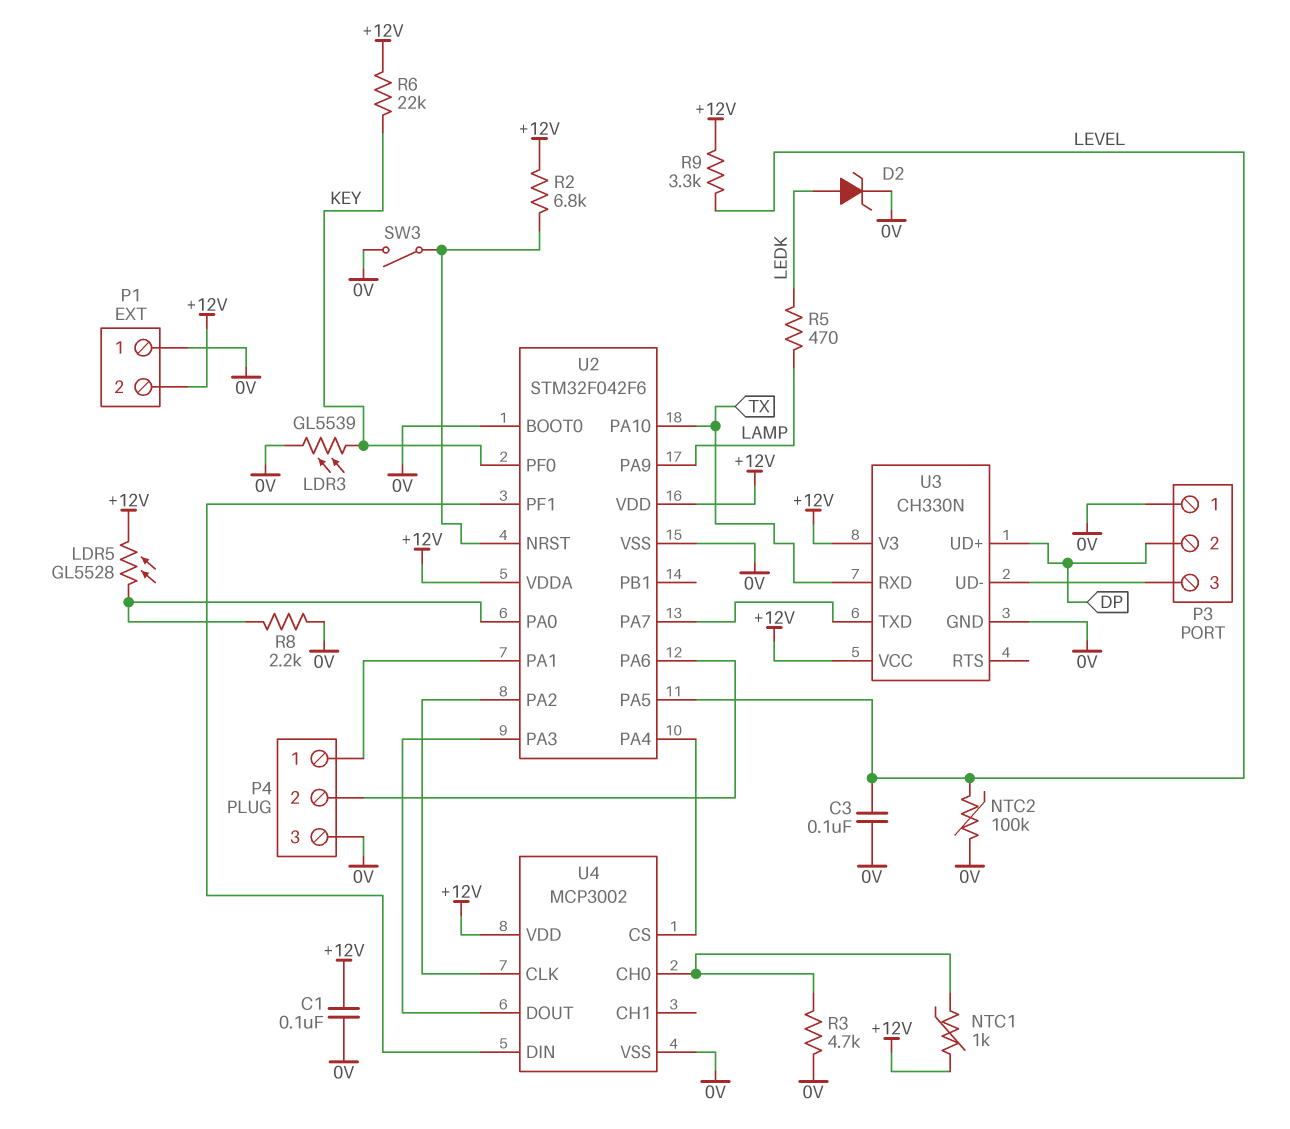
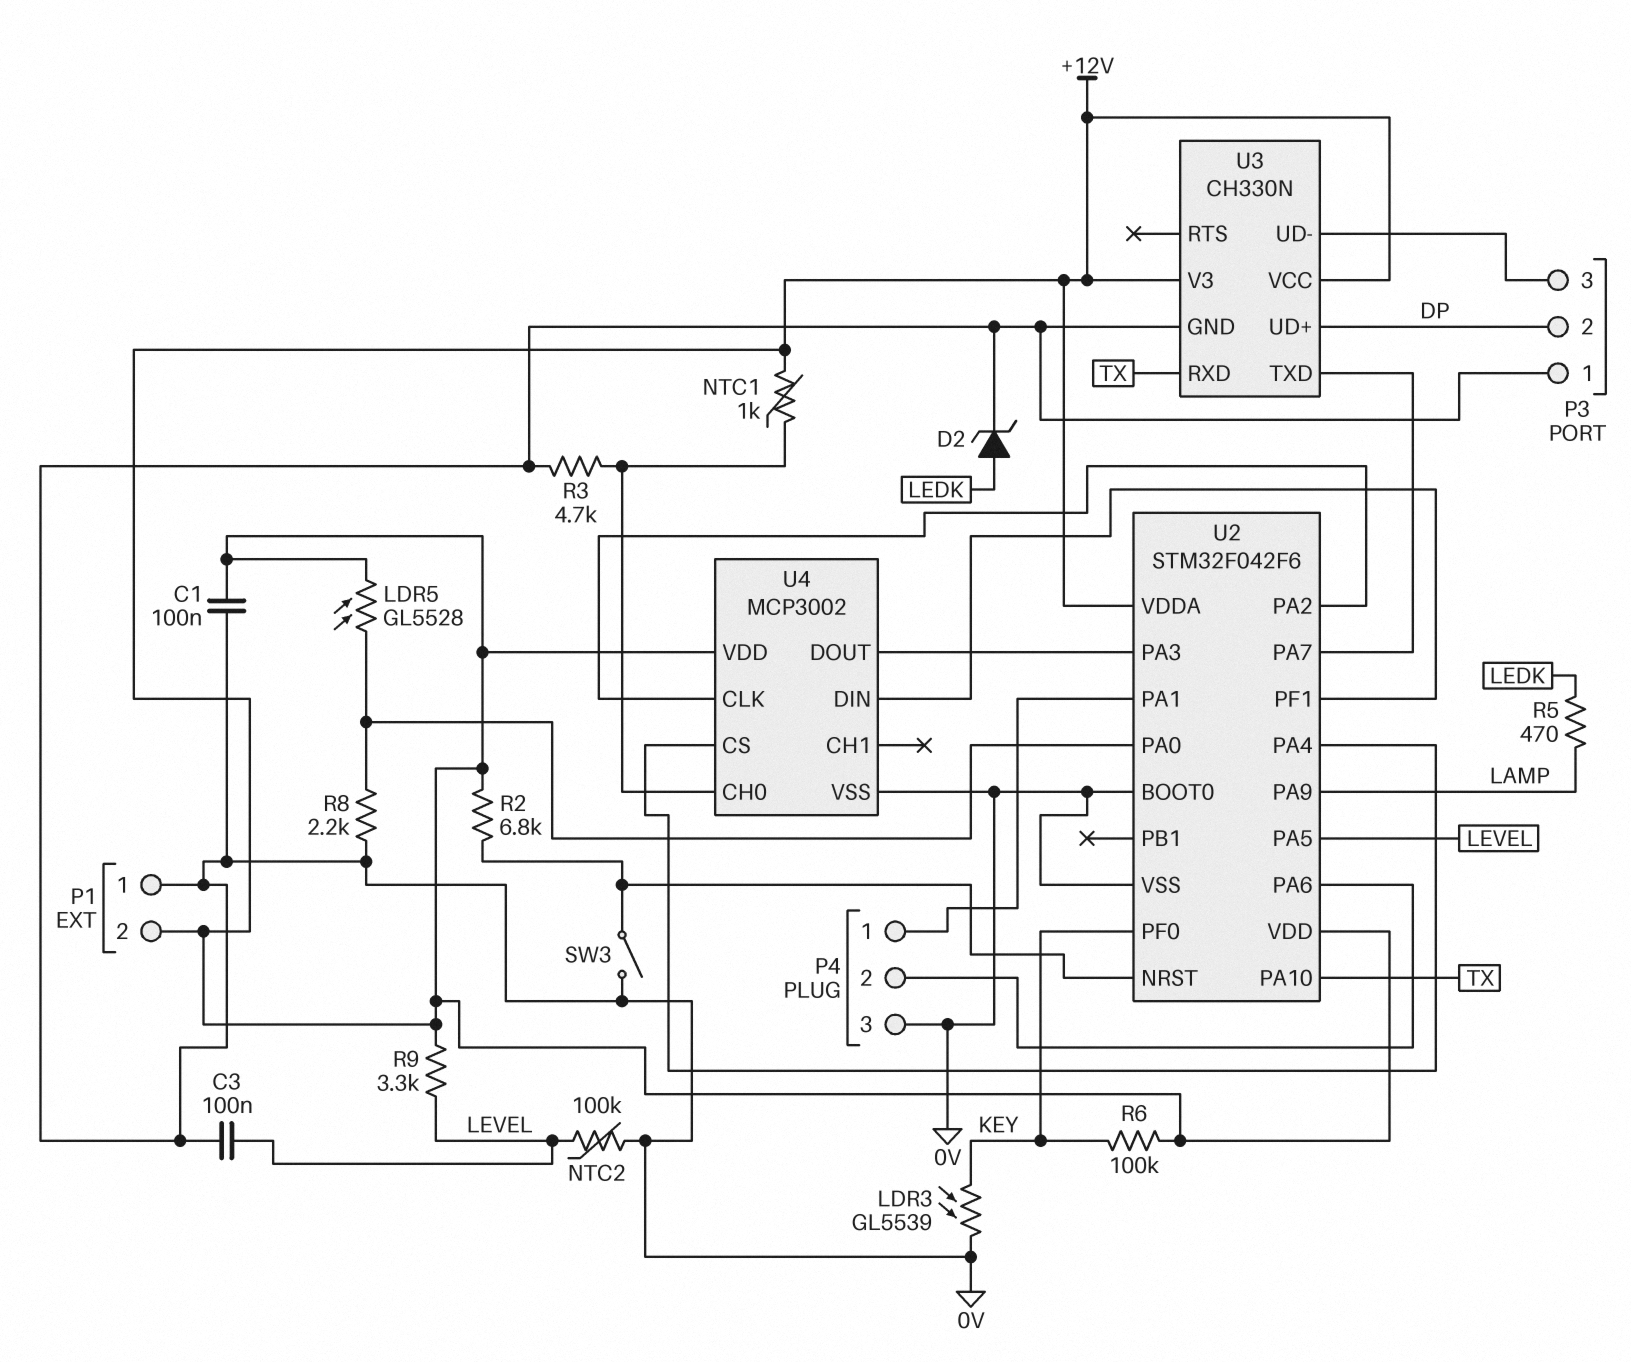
R6: 22k (+12V, KEY) -> 100k (+12V, KEY)

